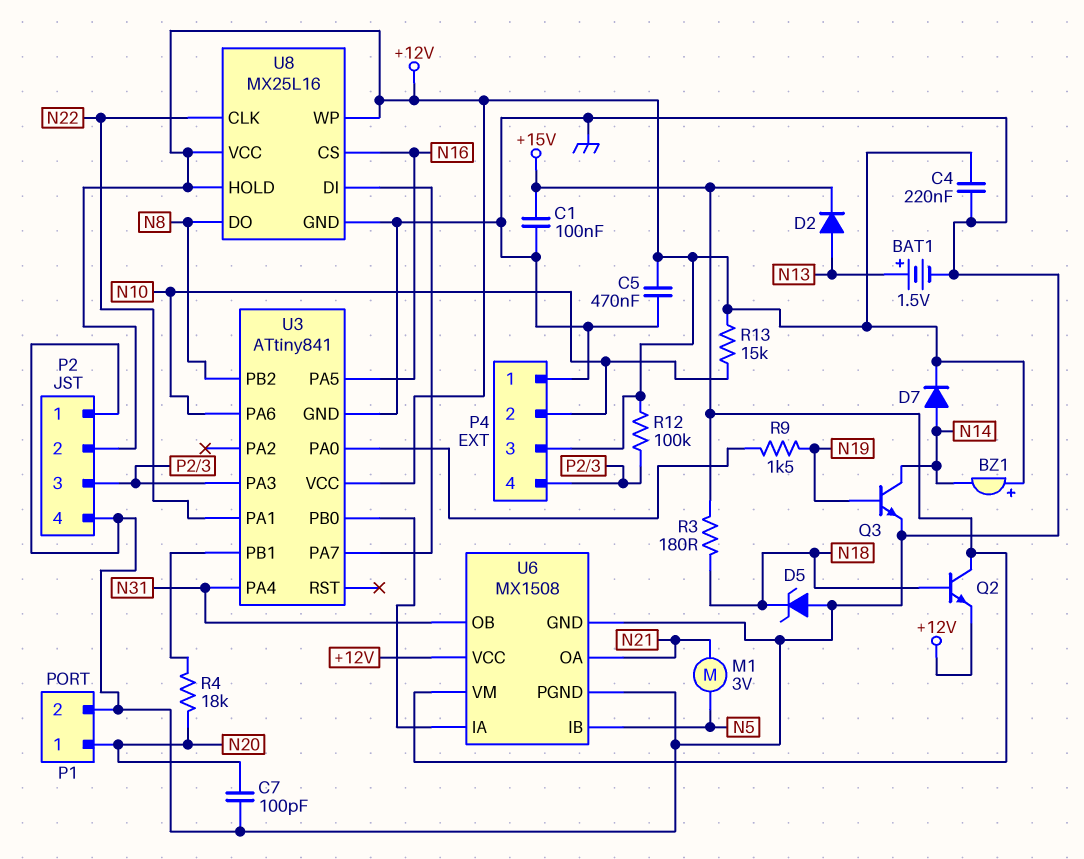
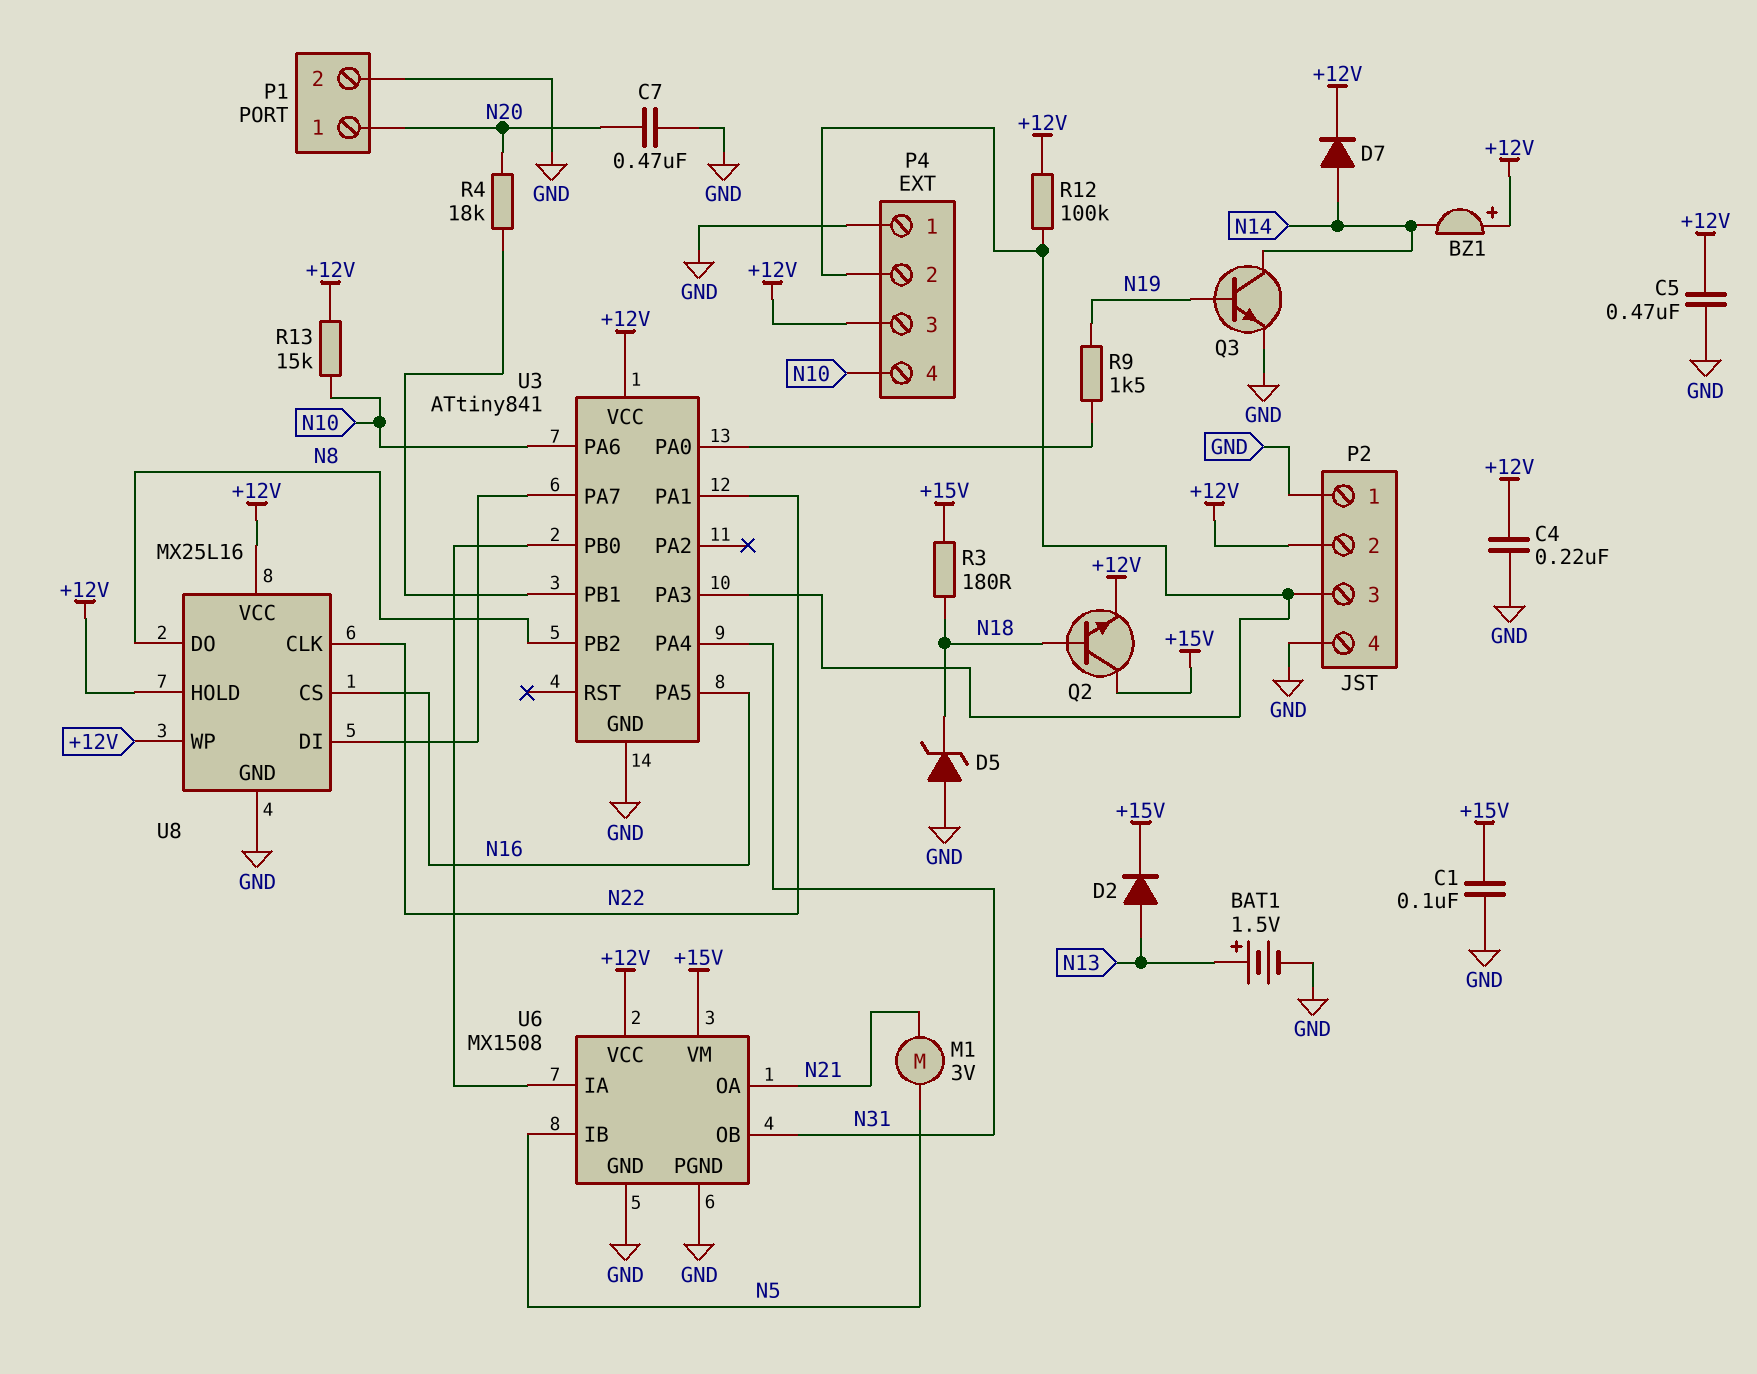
C7: 100pF (GND, N20) -> 470nF (GND, N20)
P4 pin 2: N10 -> P2/3
P4 pin 4: P2/3 -> N10

